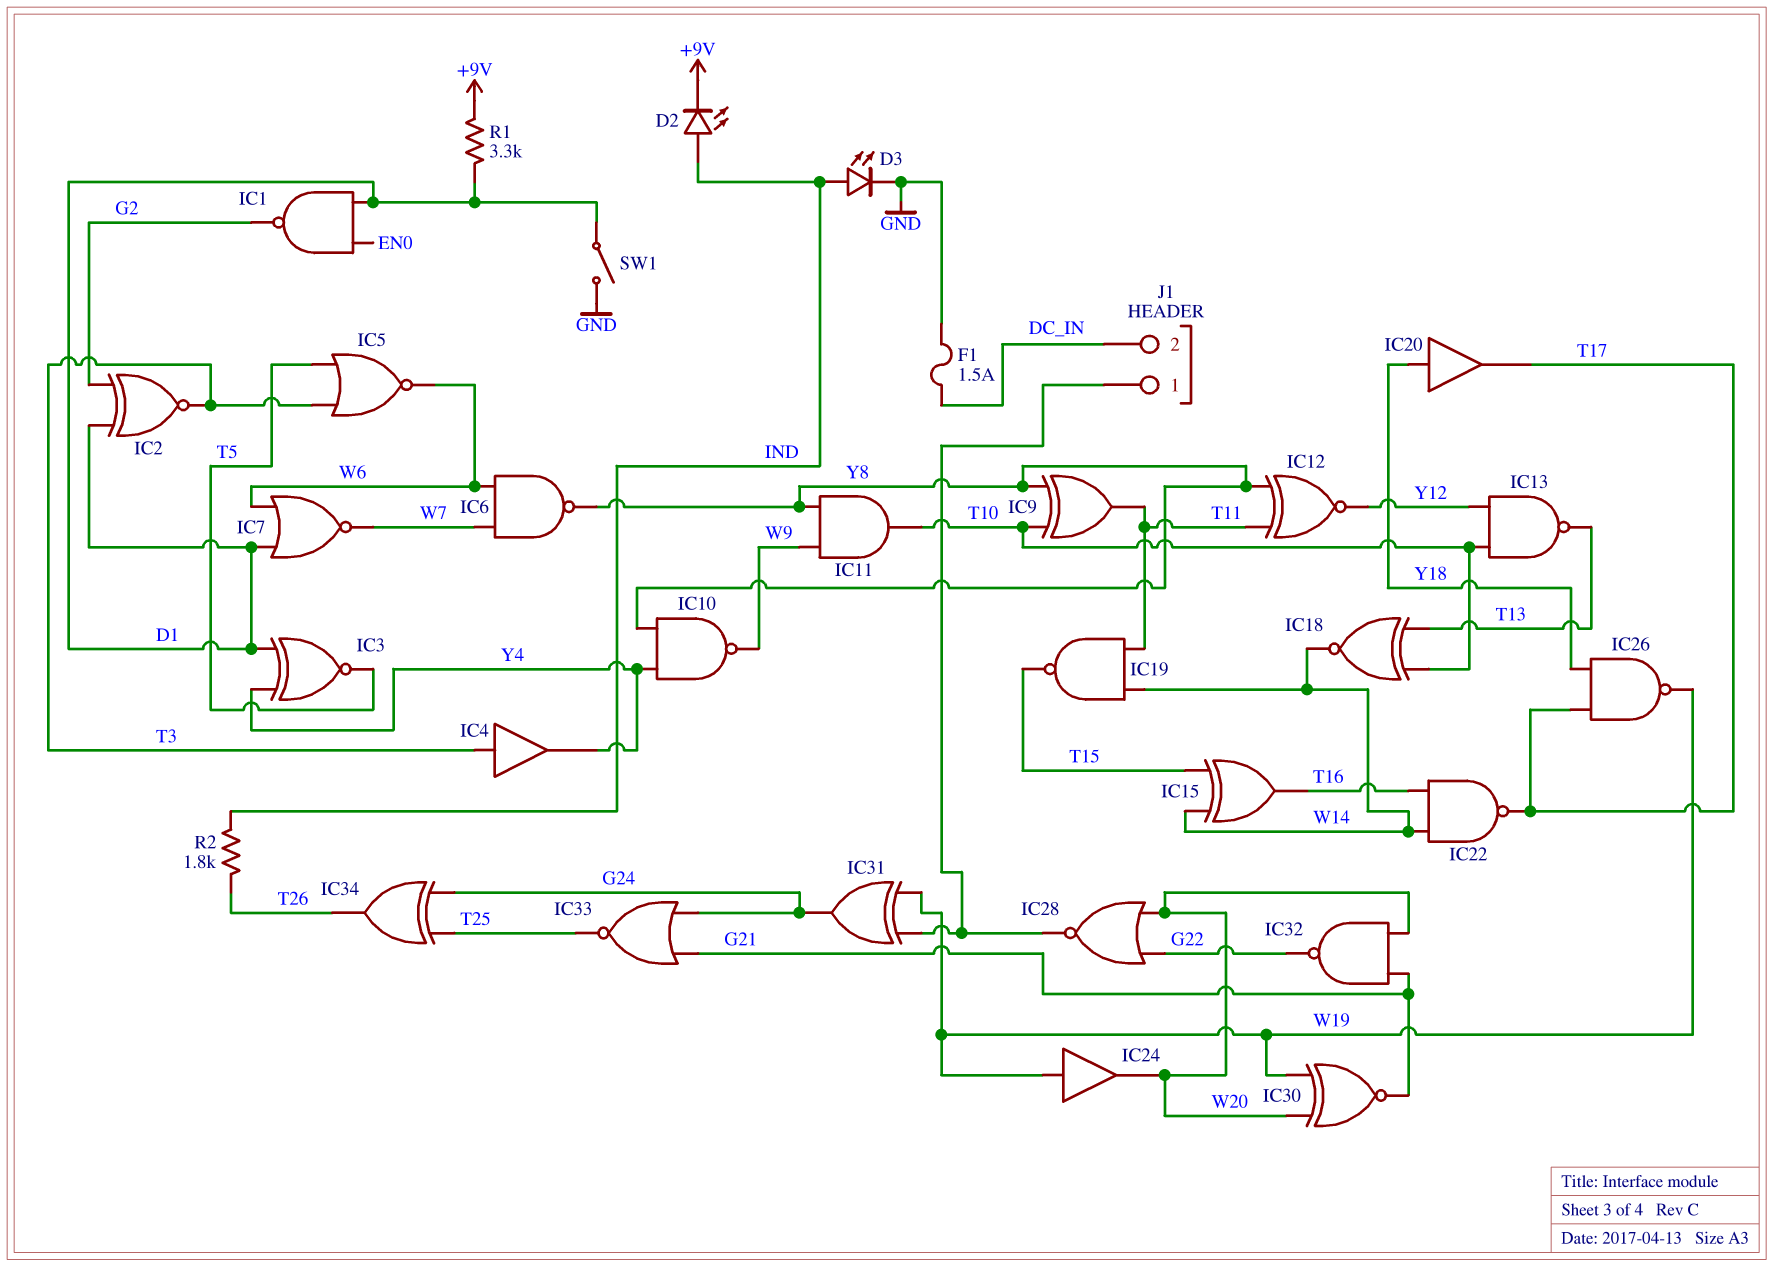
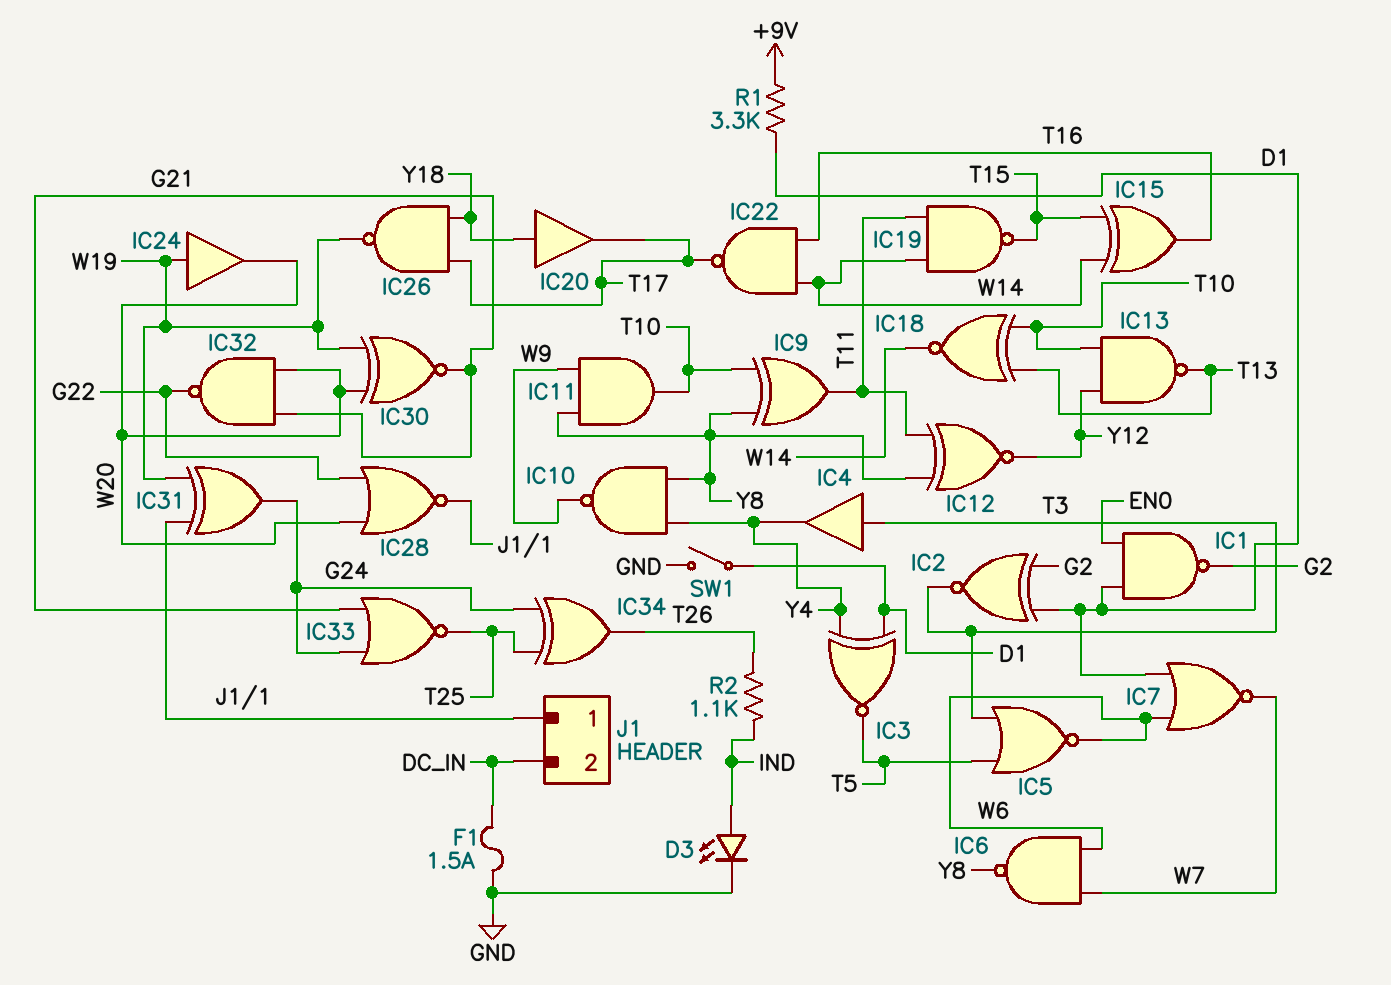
D2: LED (A IND, K +9V) -> none
R2: 1.8k (IND, T26) -> 1.1k (IND, T26)

